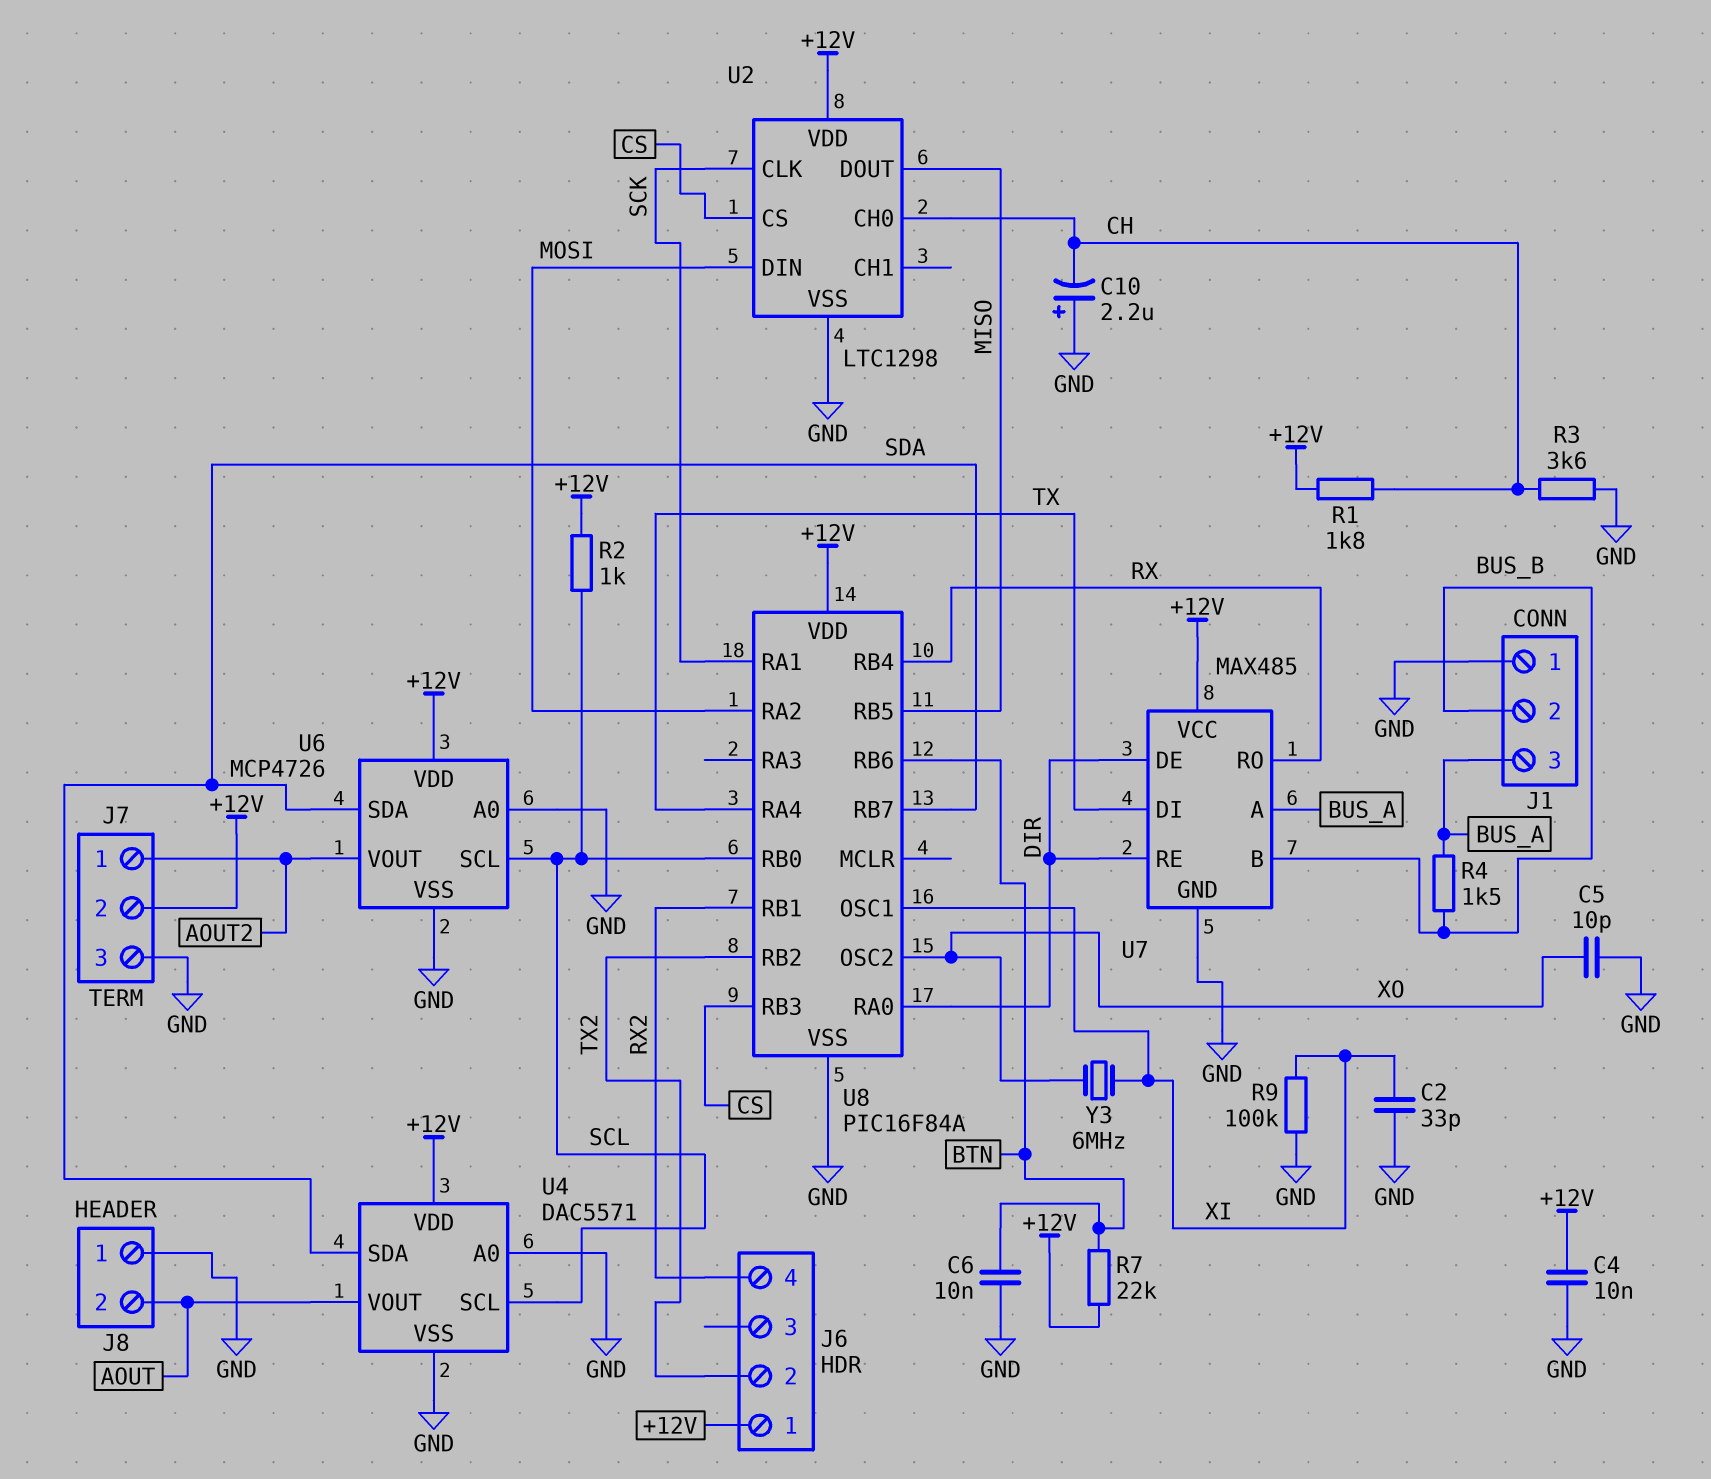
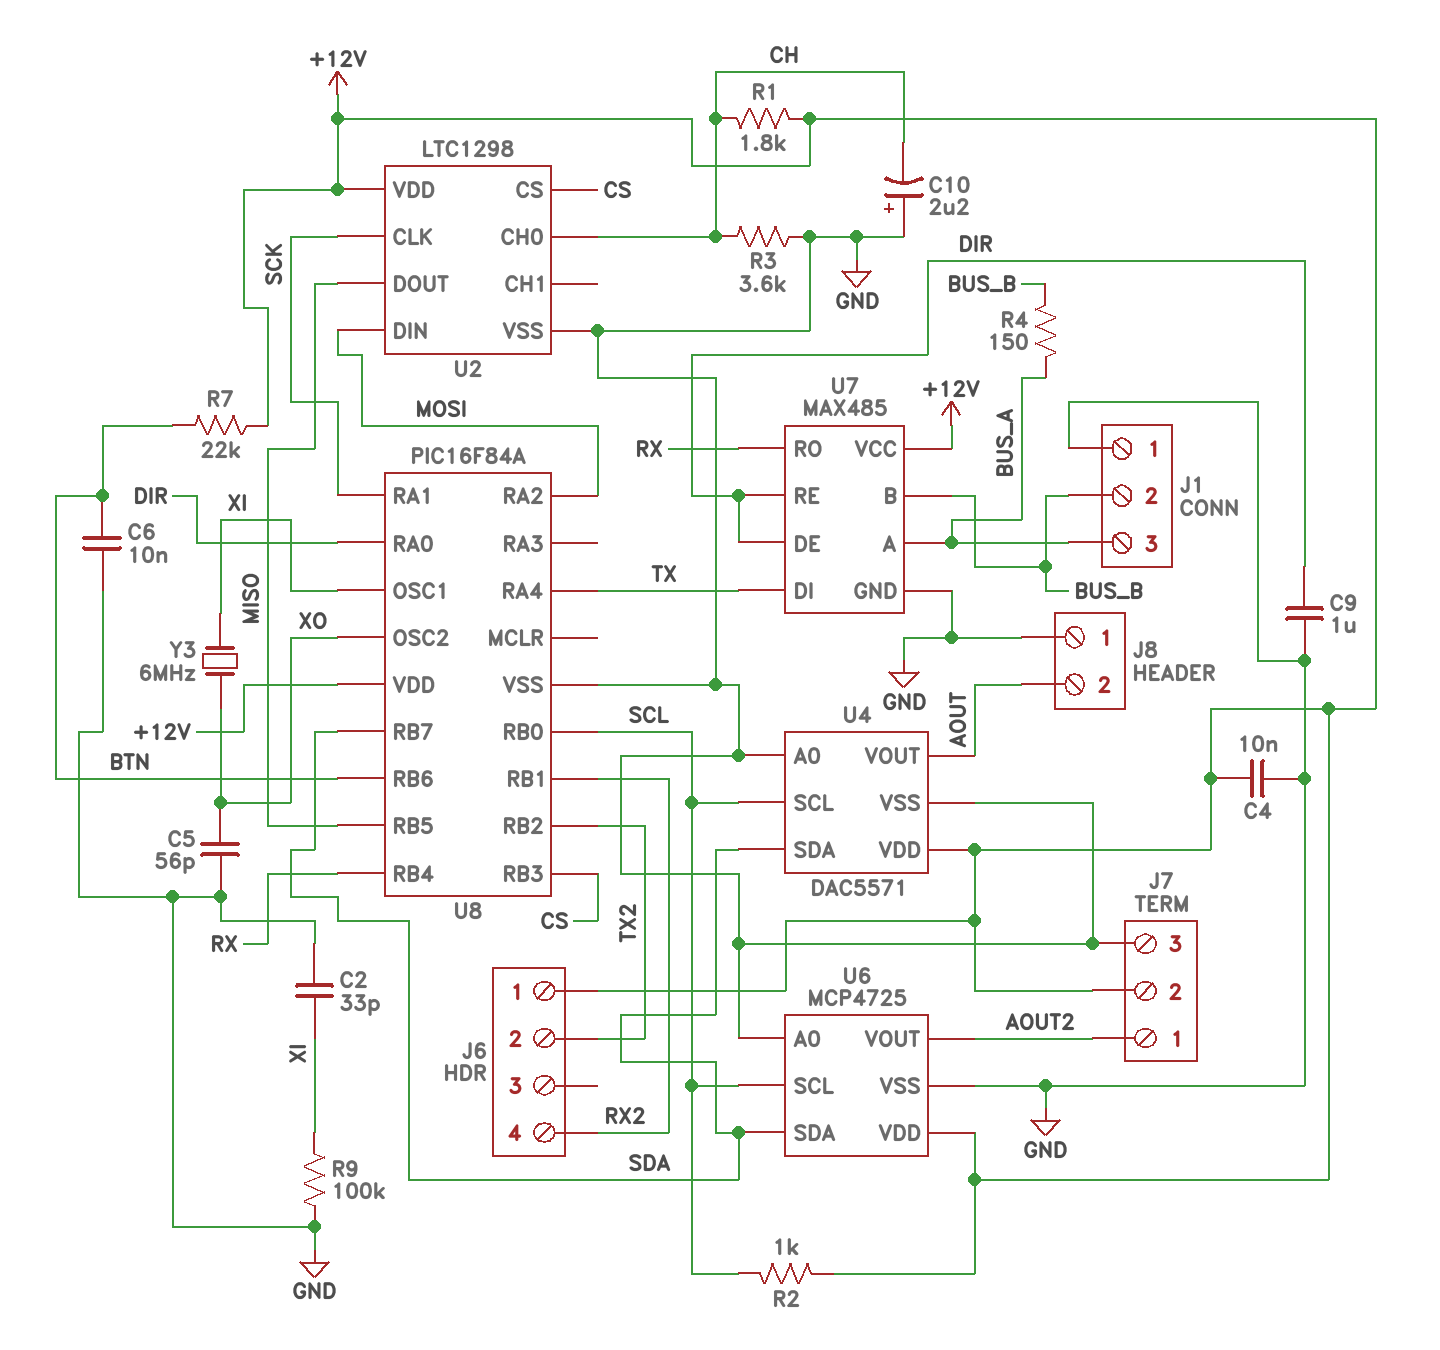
C5: 10pF (GND, XO) -> 56pF (GND, XO)
C9: none -> 1uF (DIR, GND)
R4: 1.5k (BUS_A, BUS_B) -> 150 (BUS_A, BUS_B)
U6: MCP4726 -> MCP4725

